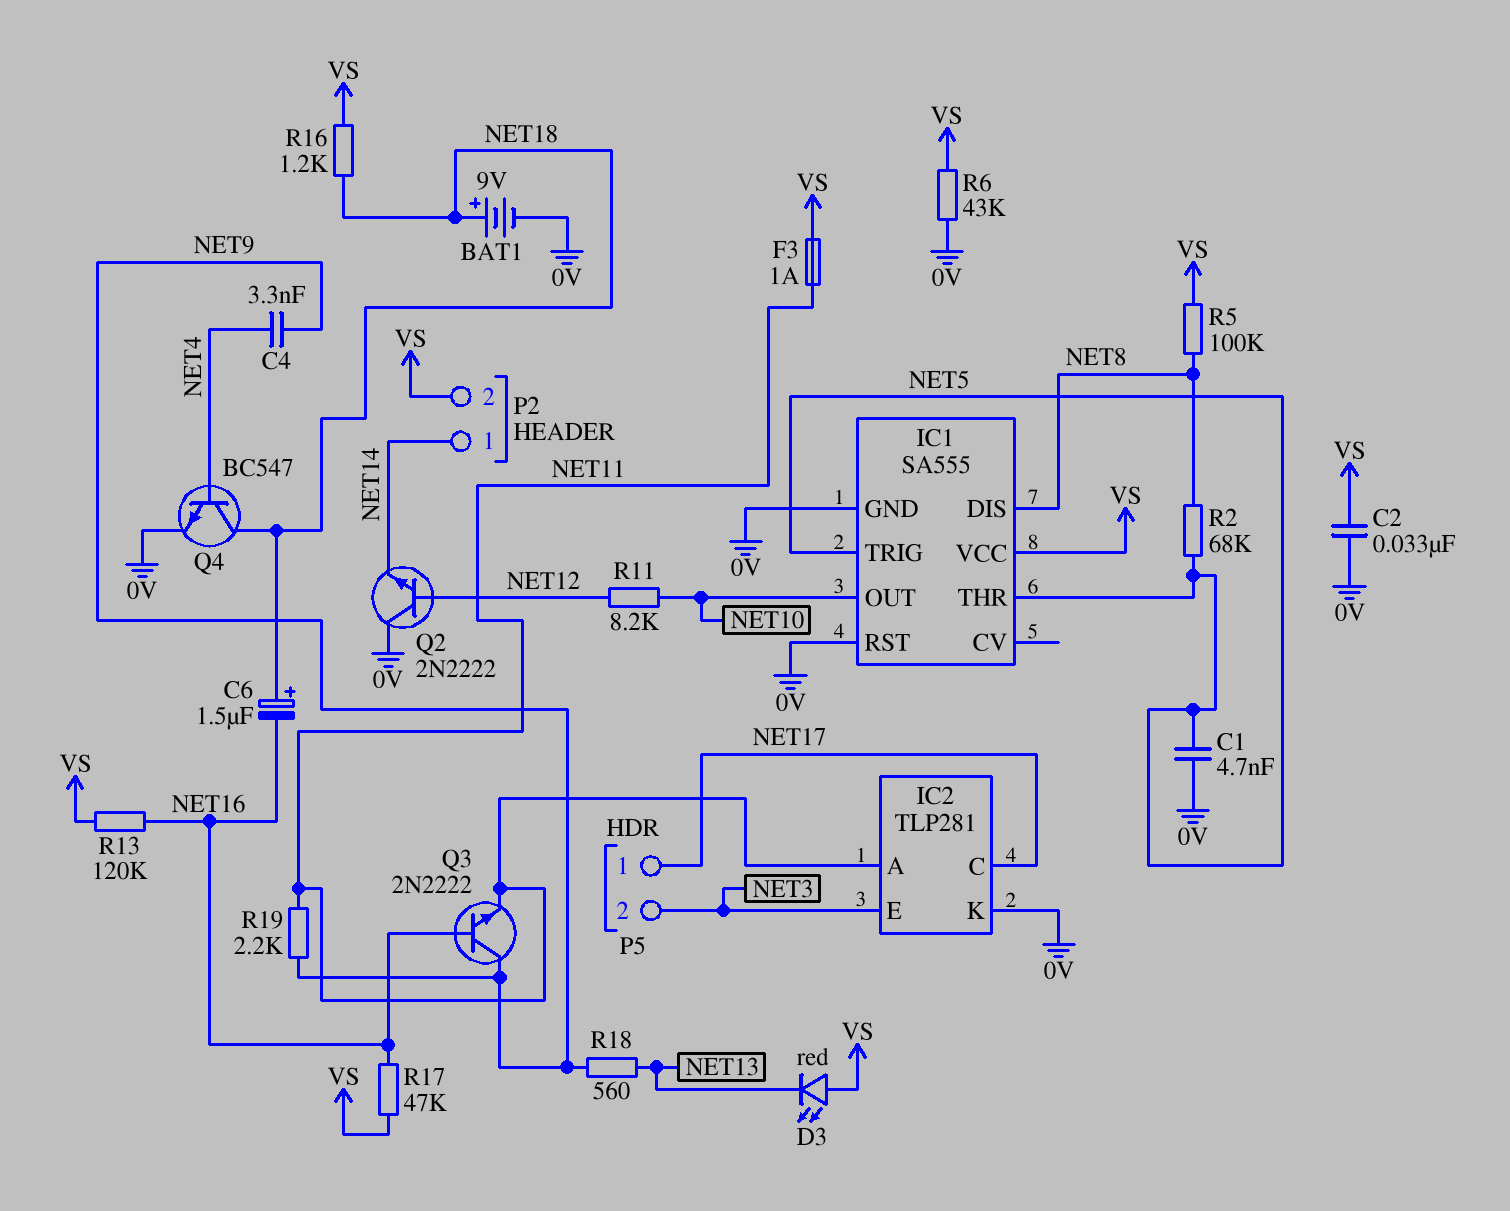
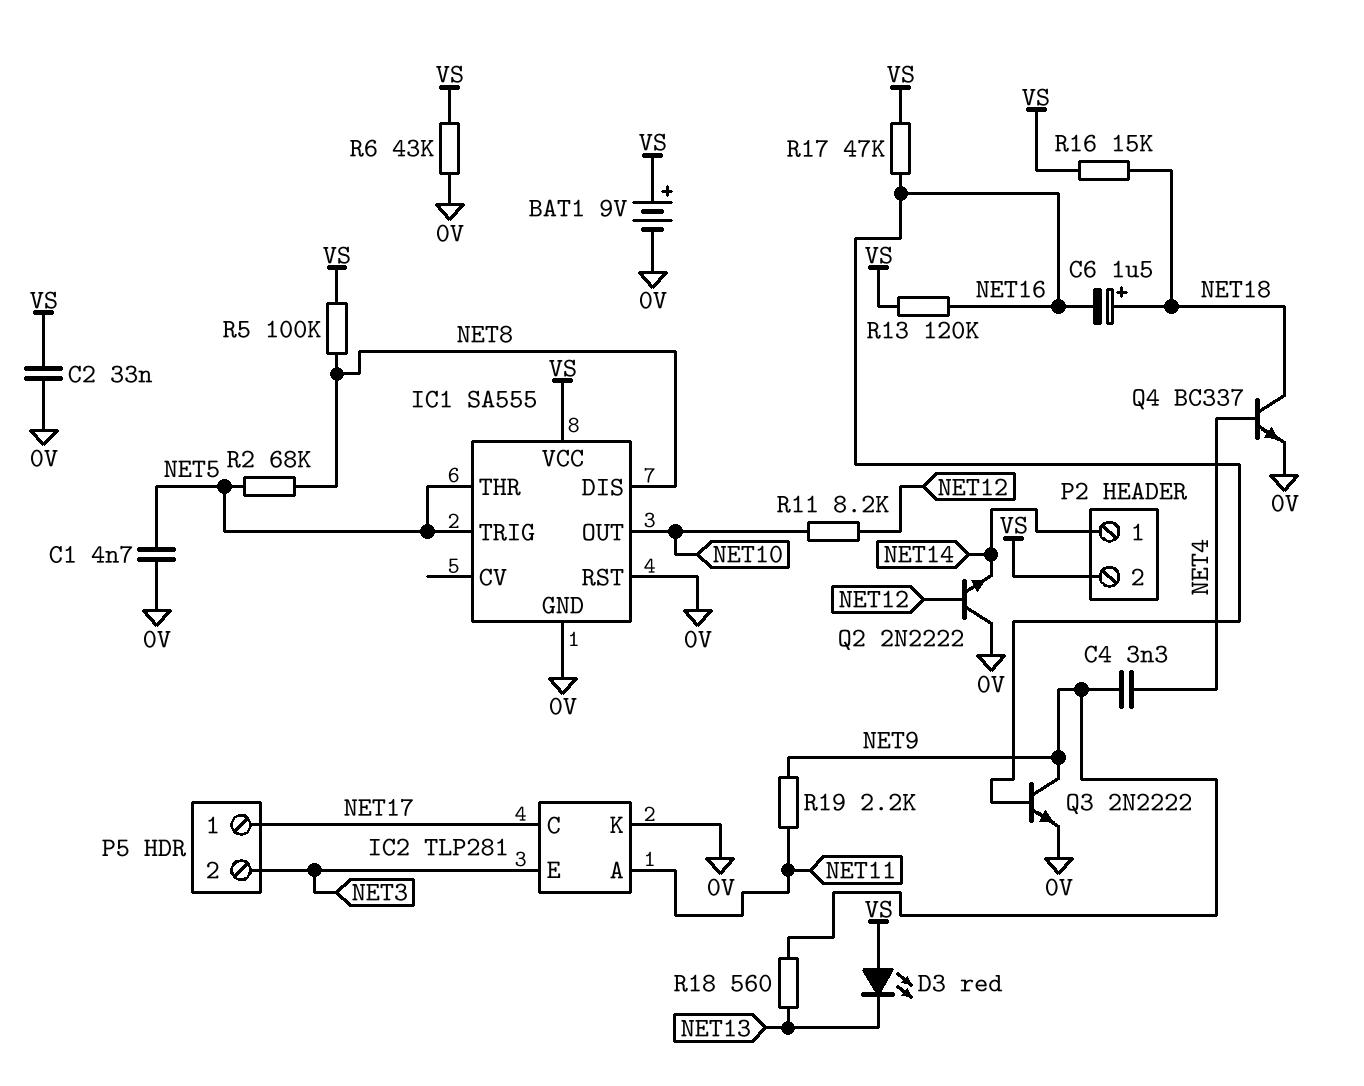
BAT1: 9V (plus NET18, minus 0V) -> 9V (plus VS, minus 0V)
F3: 1A (NET11, VS) -> none
Q3: NPN 2N2222 (B NET16, C NET9, E NET11) -> NPN 2N2222 (B NET16, C NET9, E 0V)
Q4: NPN BC547 (B NET4, C NET18, E 0V) -> NPN BC337 (B NET4, C NET18, E 0V)
R16: 1.2k (NET18, VS) -> 15k (NET18, VS)

